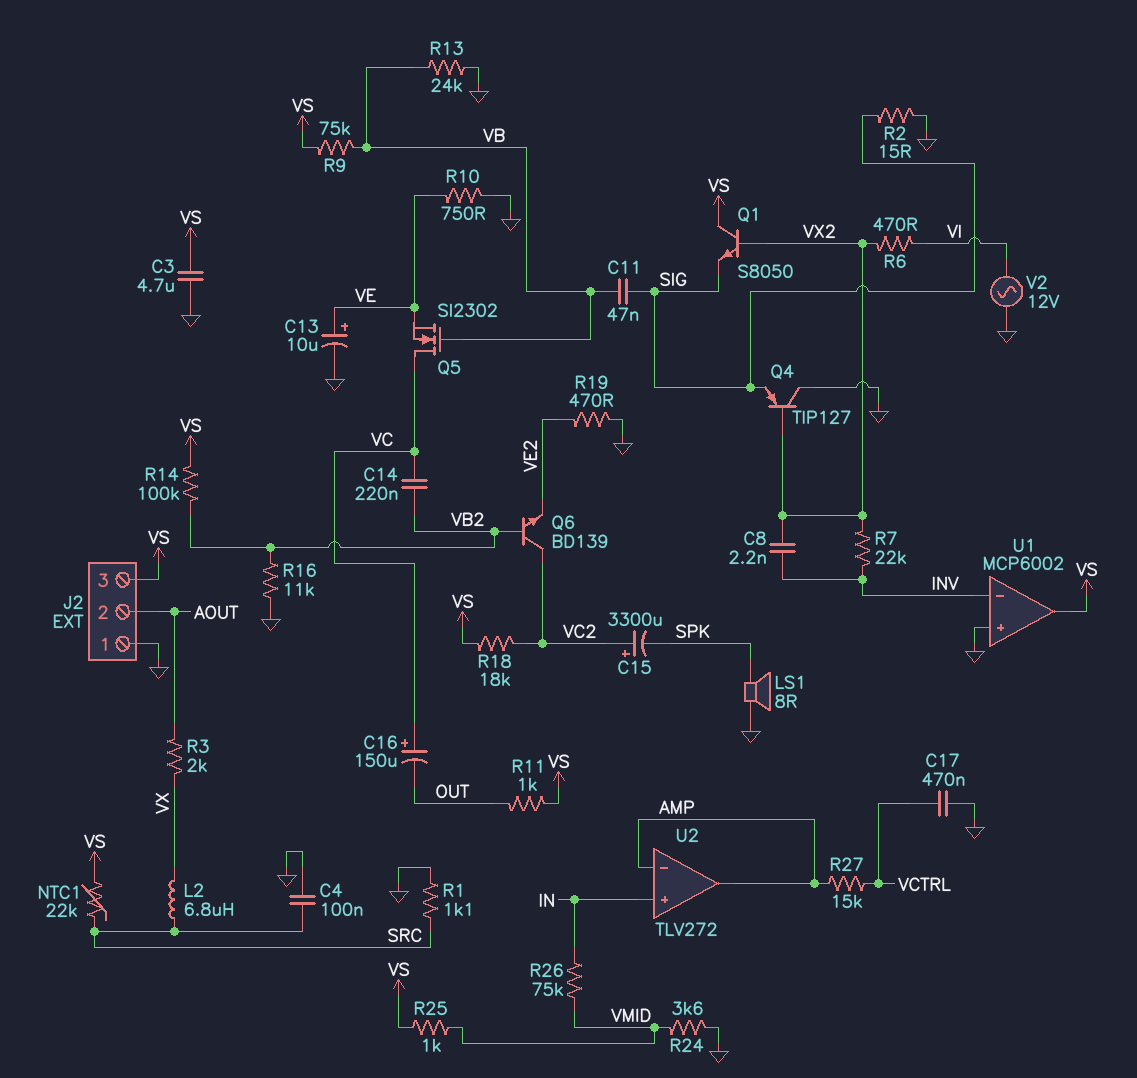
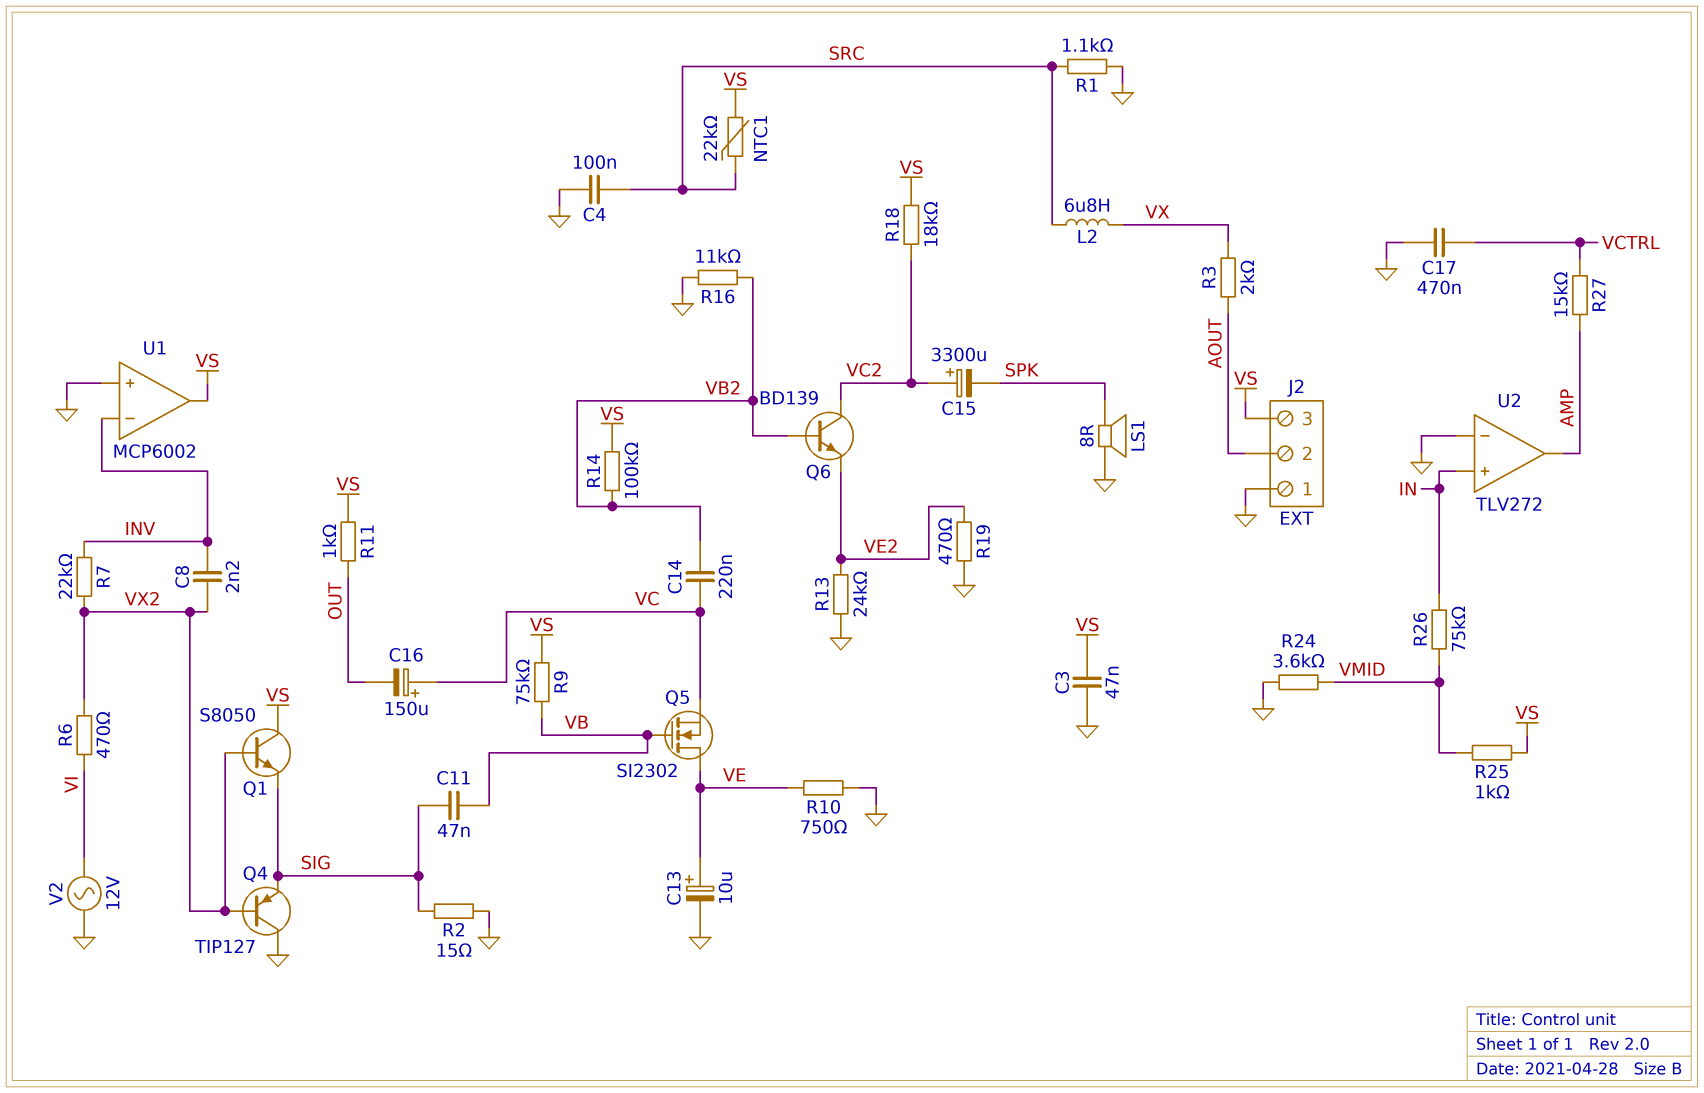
C3: 4.7uF (GND, VS) -> 47nF (GND, VS)
Q5: NMOS SI2302 (G VB, D VC, S VE) -> NMOS SI2302 (G VB, D VE, S VC)
R13: 24k (GND, VB) -> 24k (GND, VE2)
U2 pin in-: AMP -> GND

